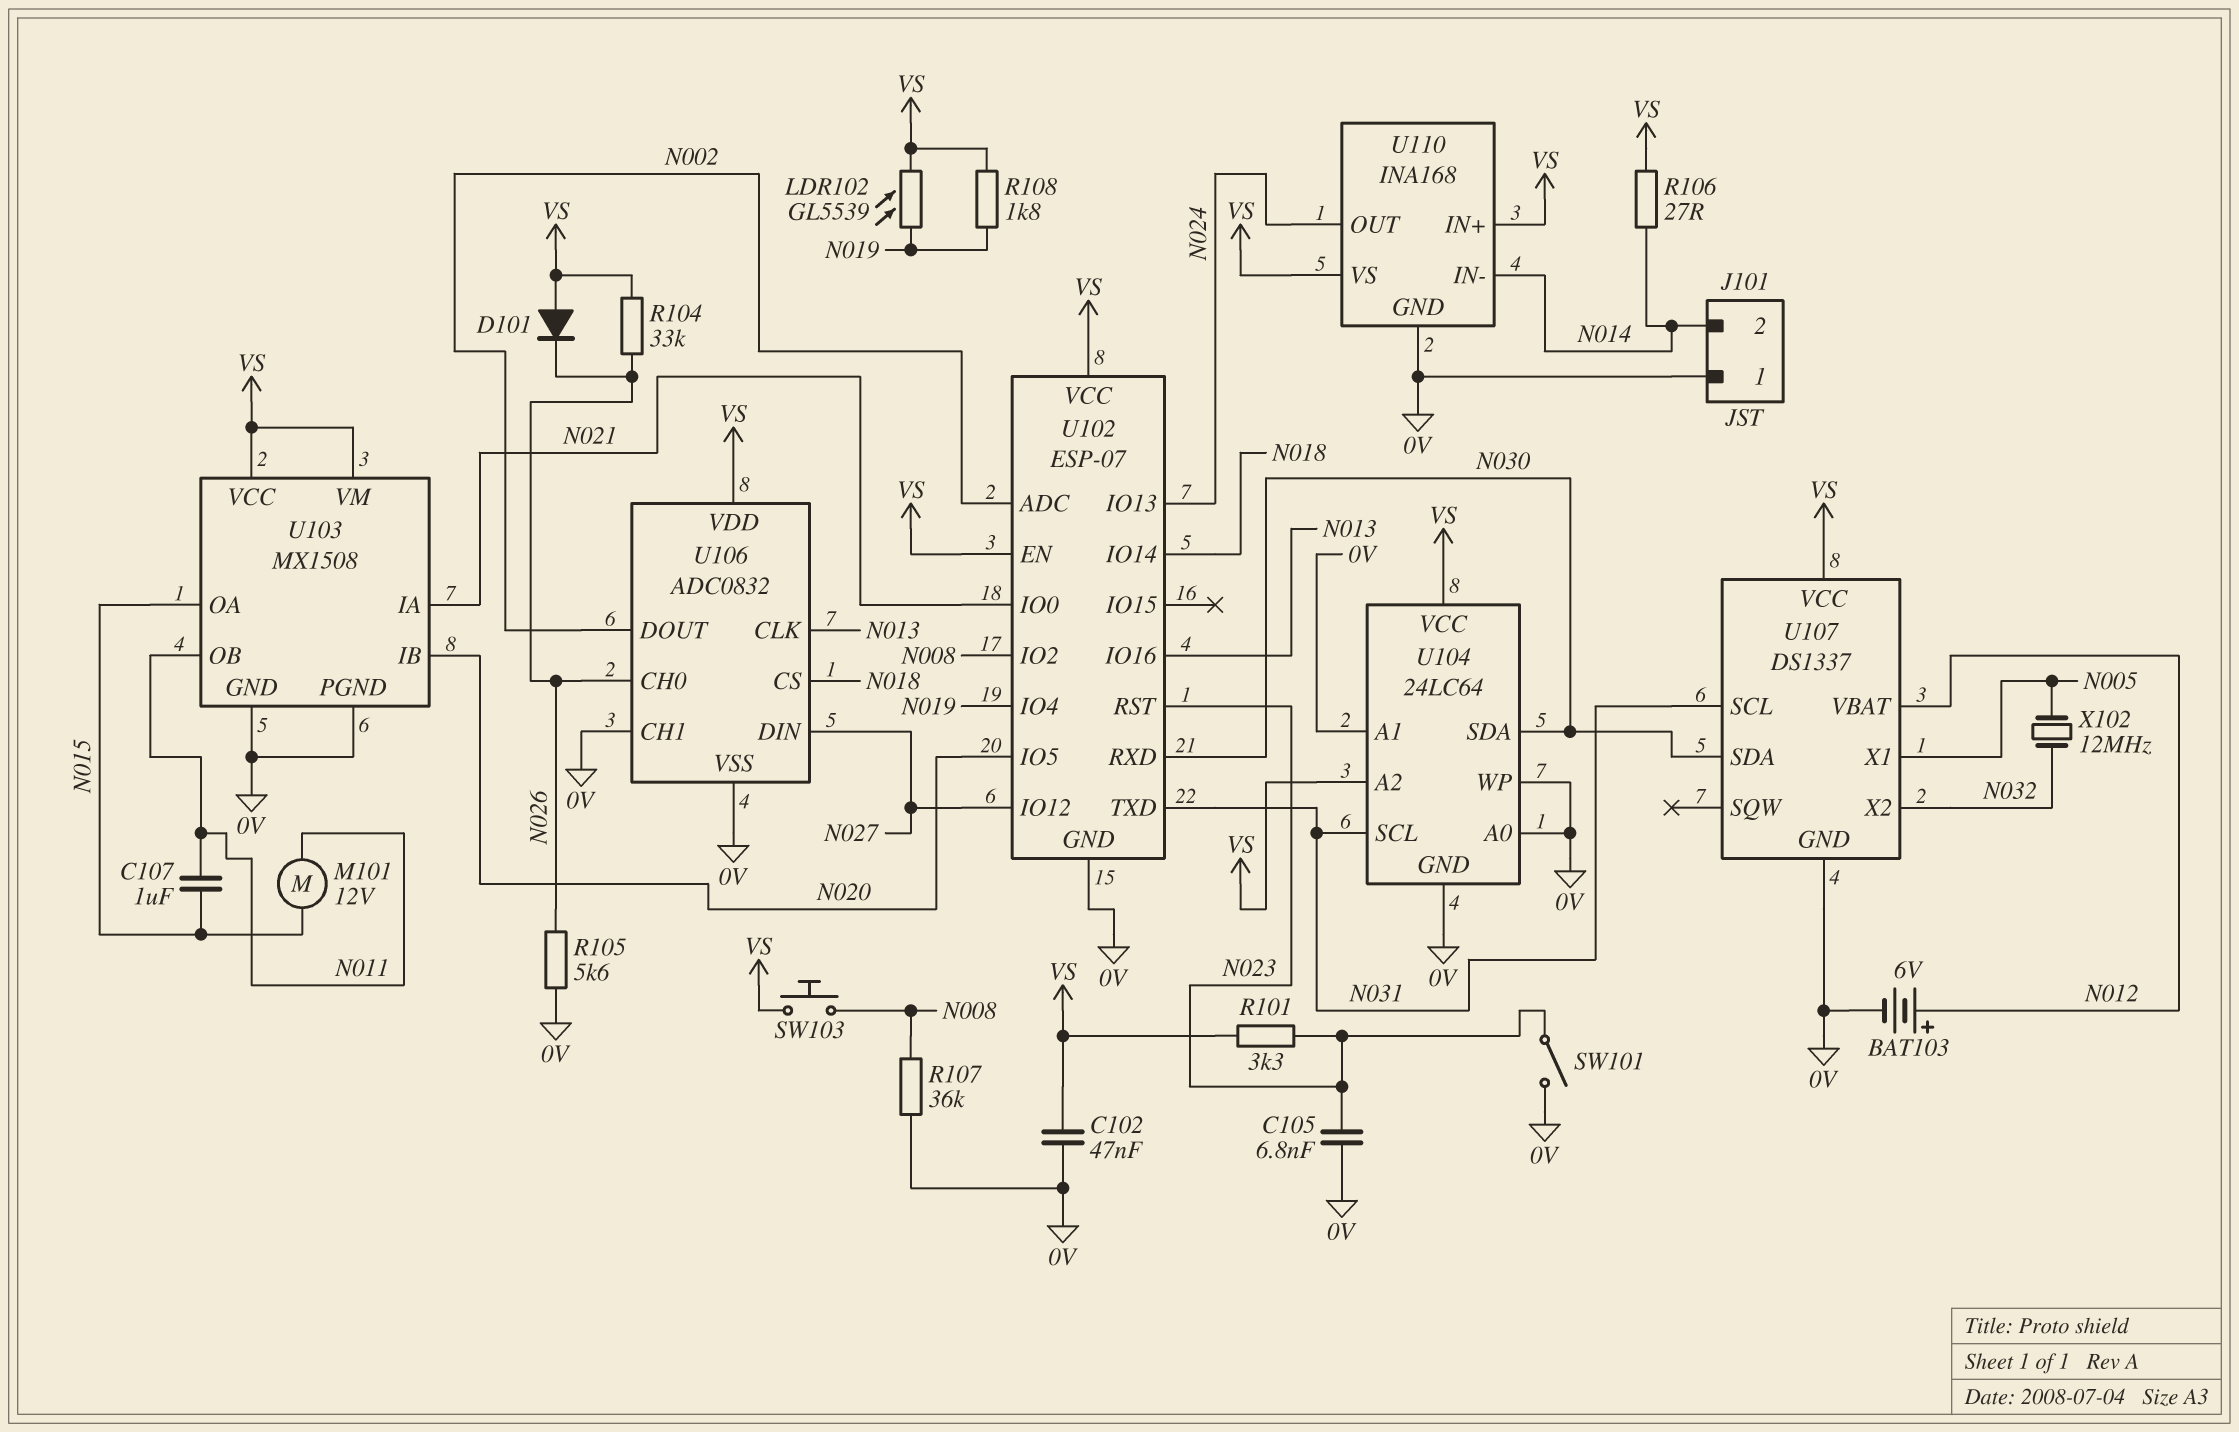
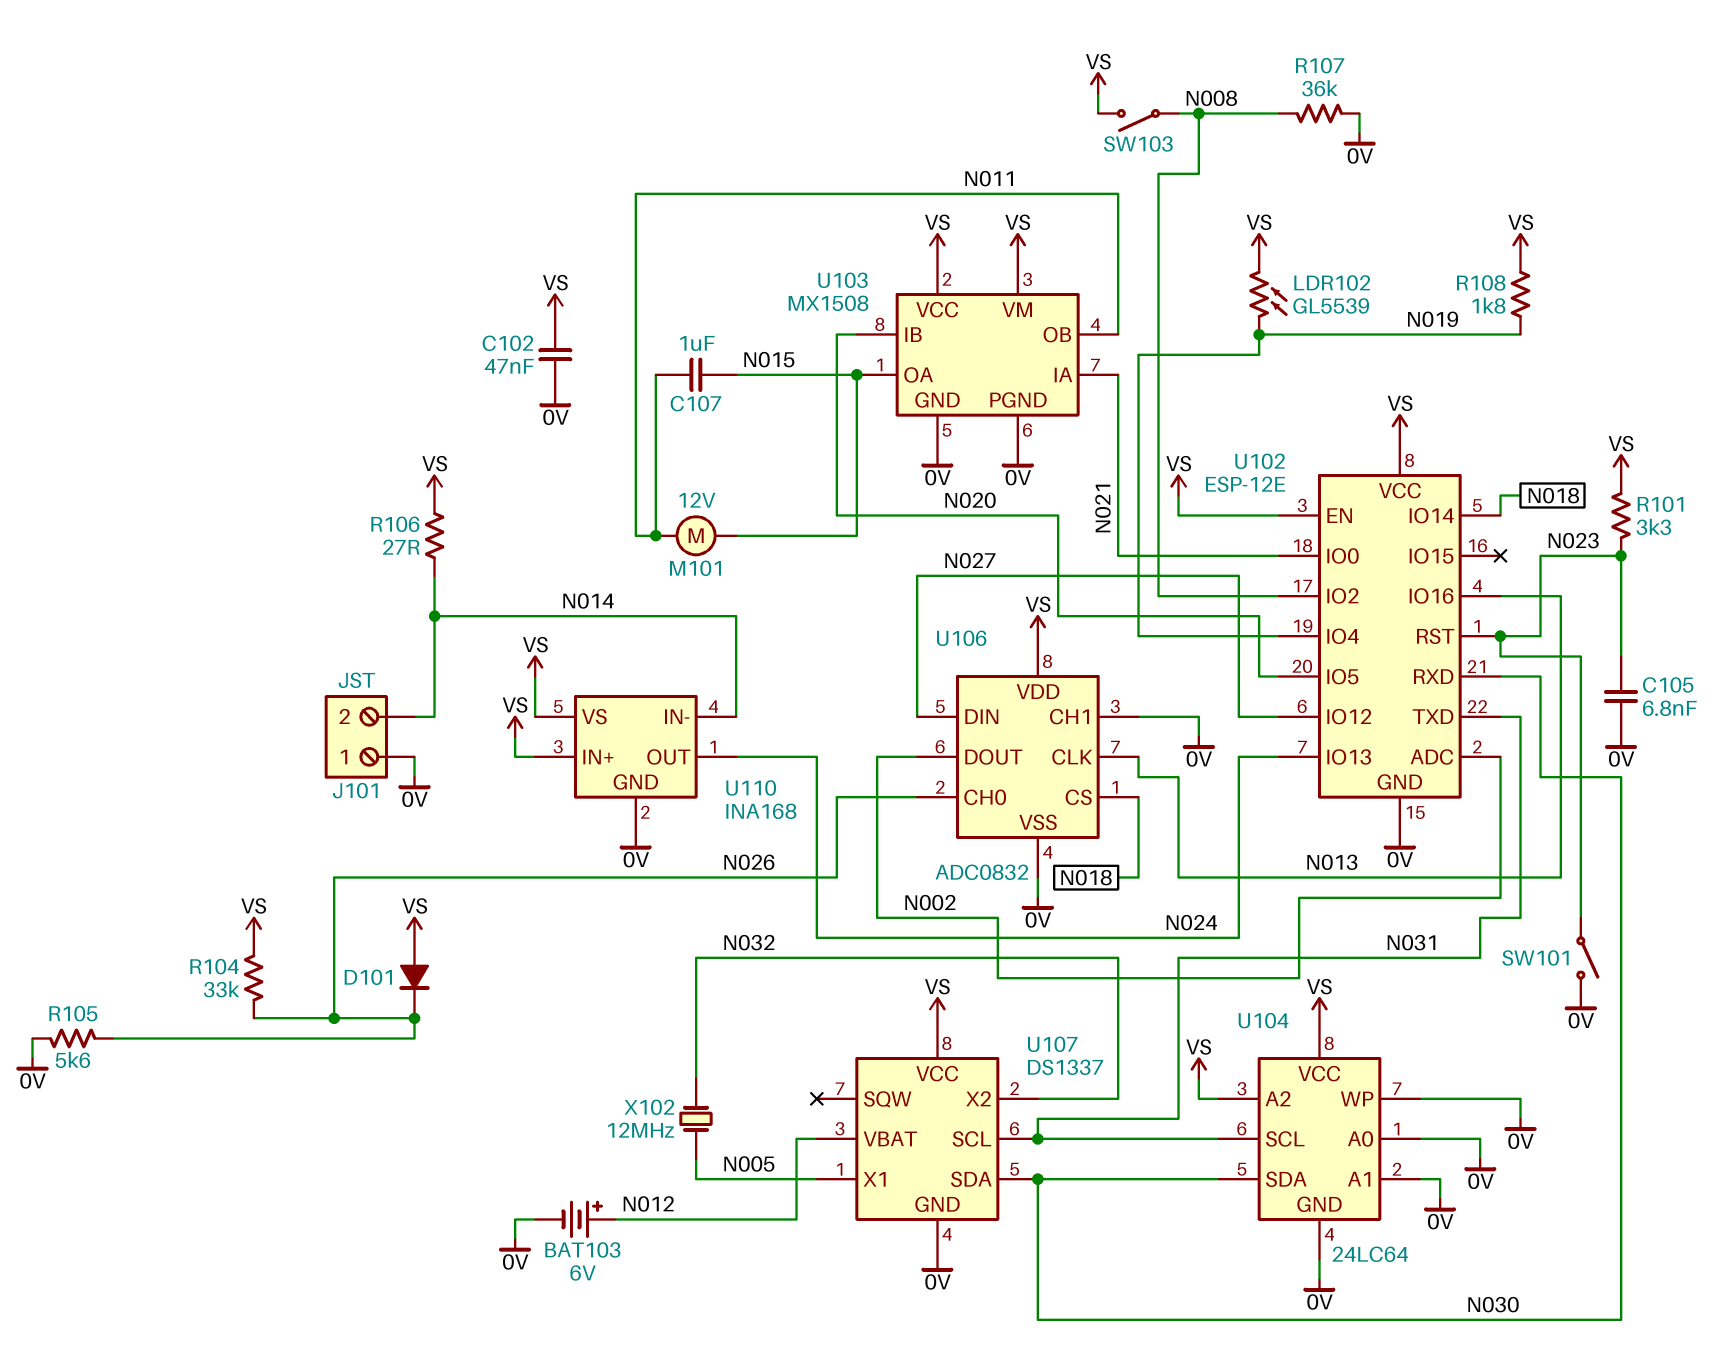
SW103: button (N008, VS) -> switch (N008, VS)
U102: ESP-07 -> ESP-12E

